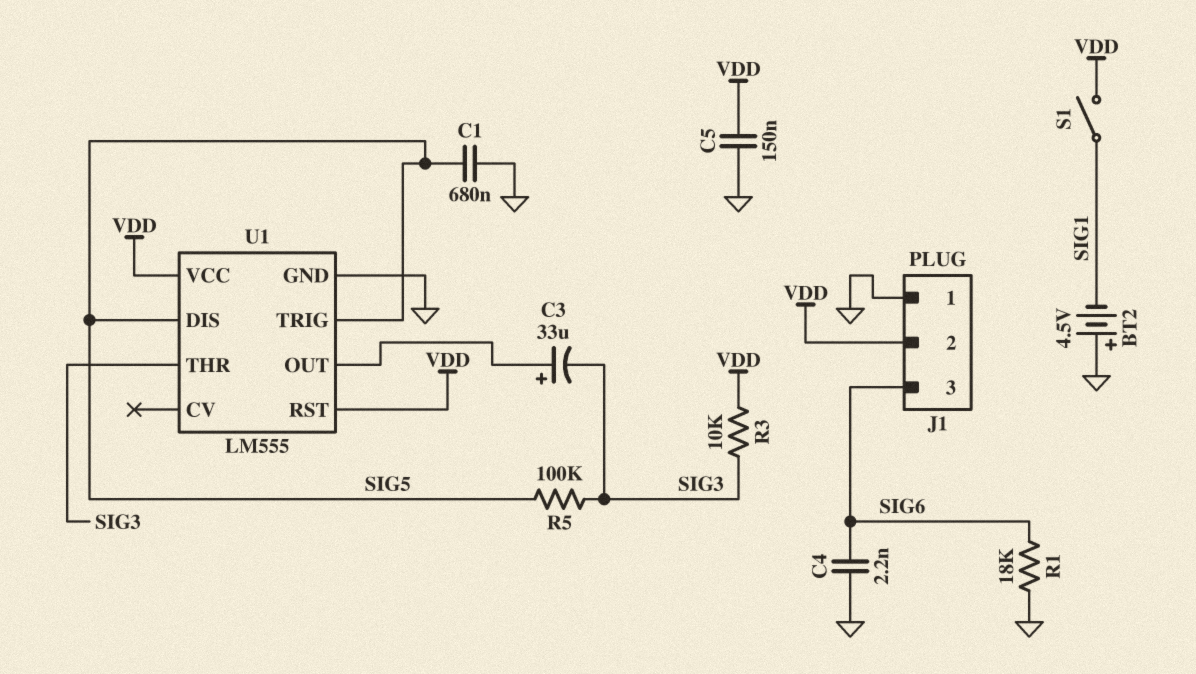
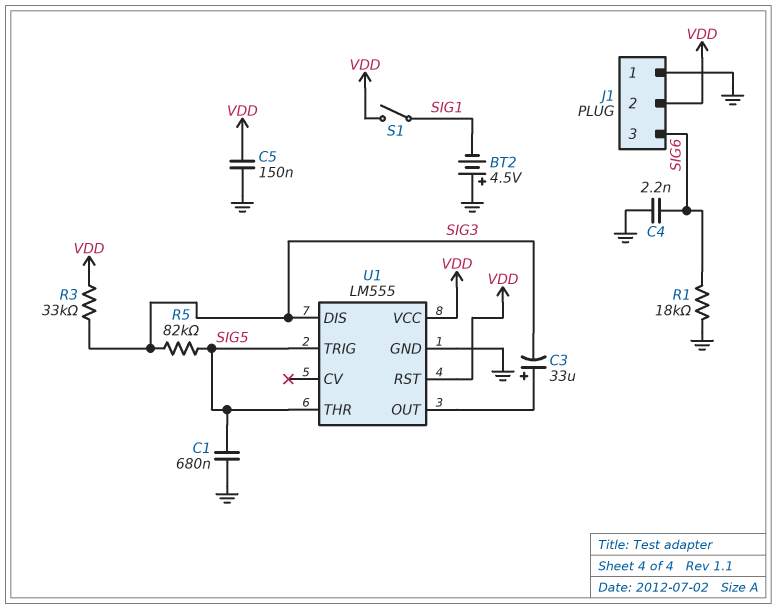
R3: 10k (SIG3, VDD) -> 33k (SIG3, VDD)
R5: 100k (SIG3, SIG5) -> 82k (SIG3, SIG5)
U1 pin DIS: SIG5 -> SIG3
U1 pin THR: SIG3 -> SIG5

